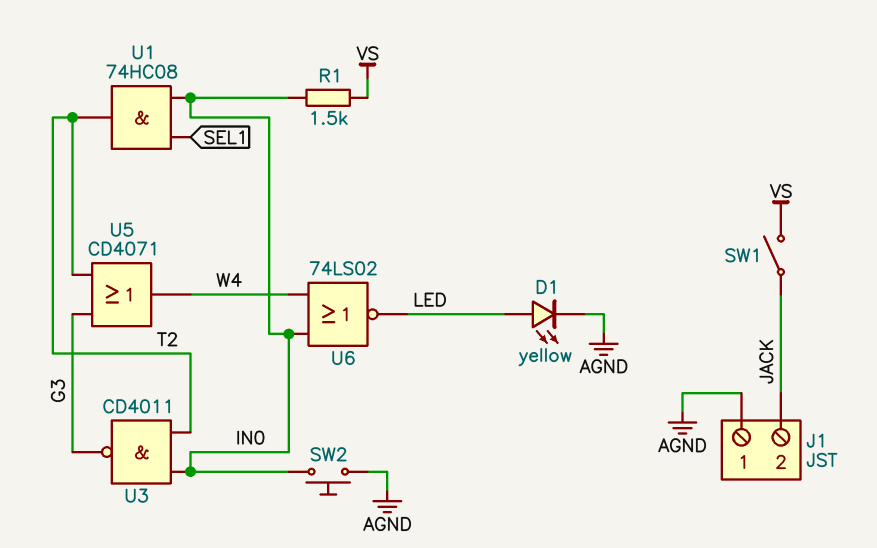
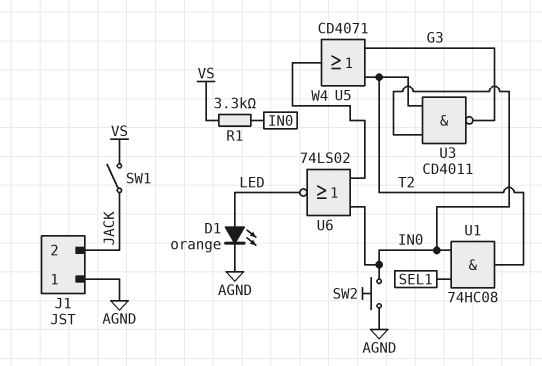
D1: LED yellow (A LED, K AGND) -> LED orange (A LED, K AGND)
R1: 1.5k (IN0, VS) -> 3.3k (IN0, VS)

